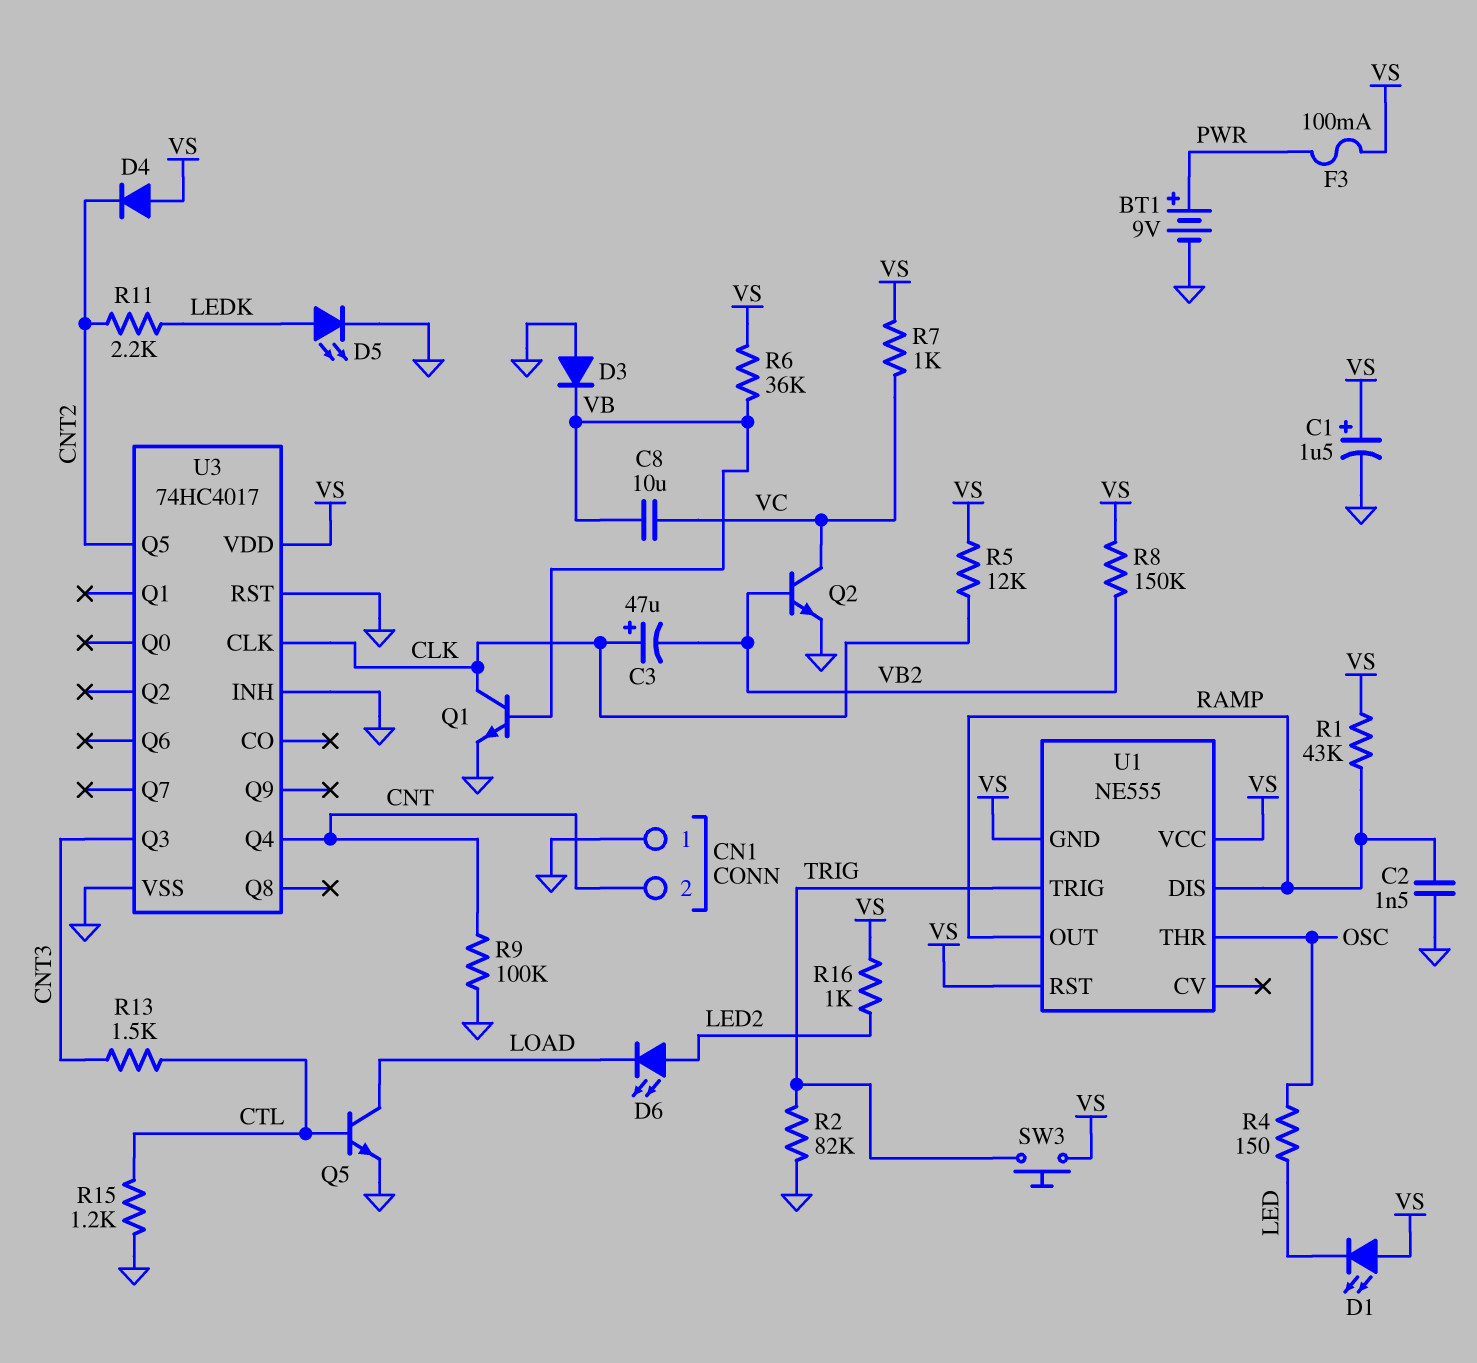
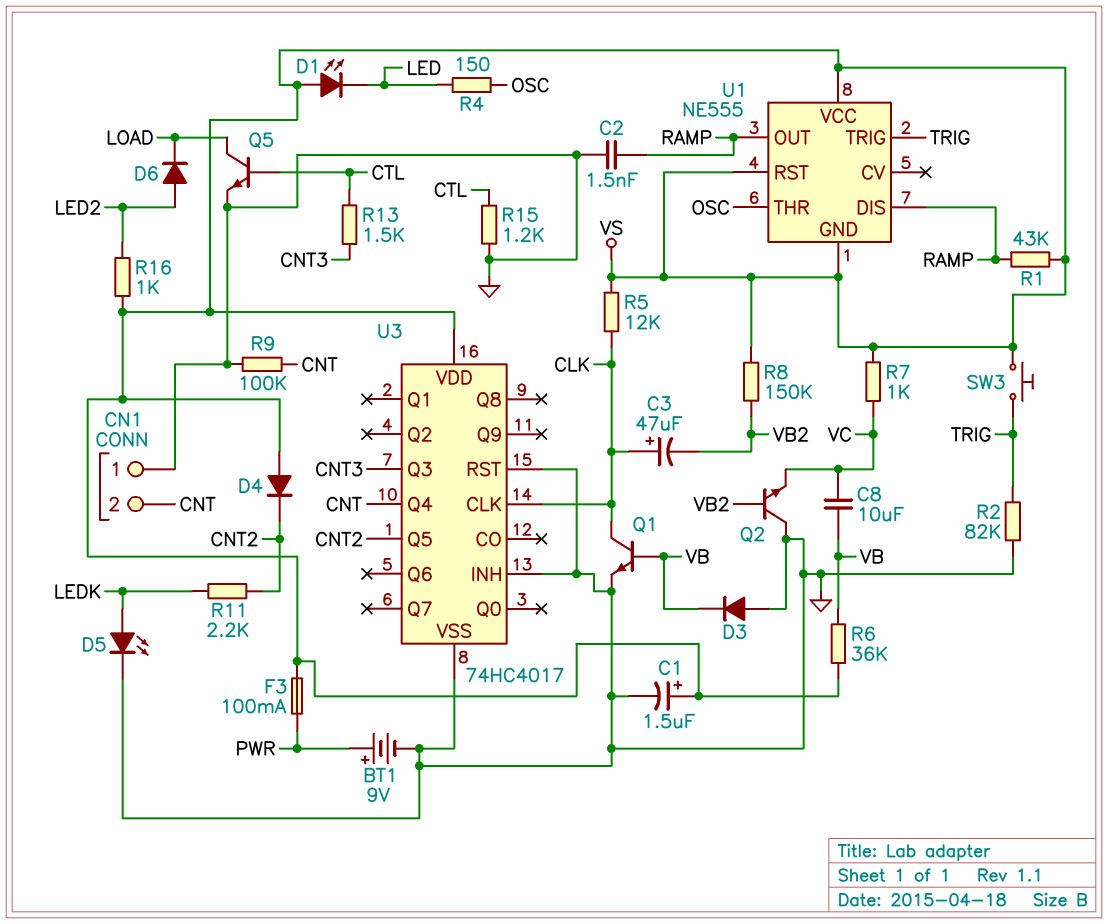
D6: LED (A LED2, K LOAD) -> diode (A LED2, K LOAD)
Q2: NPN (B VB2, C VC, E GND) -> NPN (B VB2, C GND, E VC)

